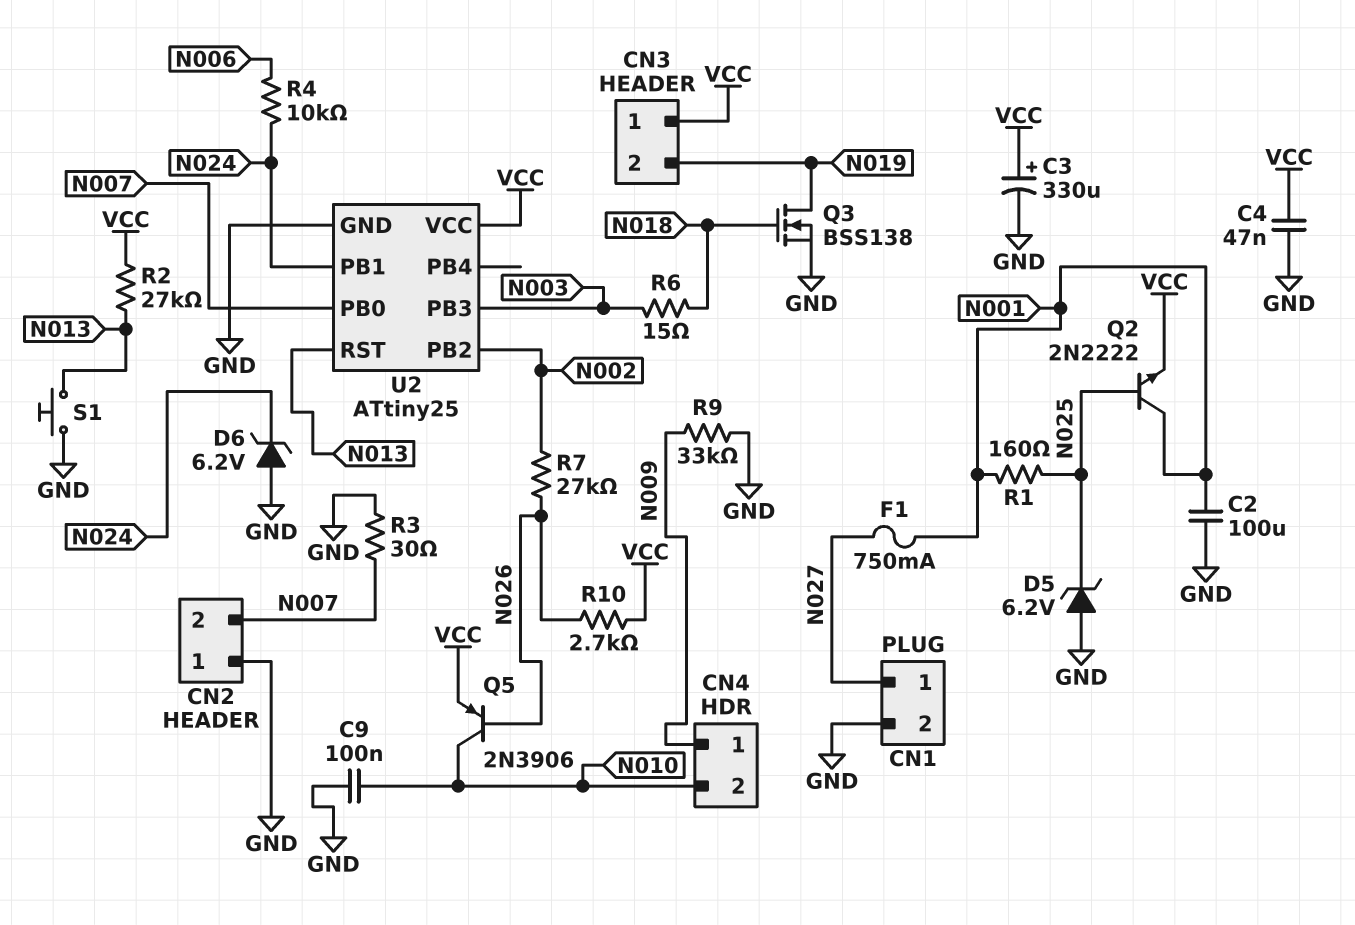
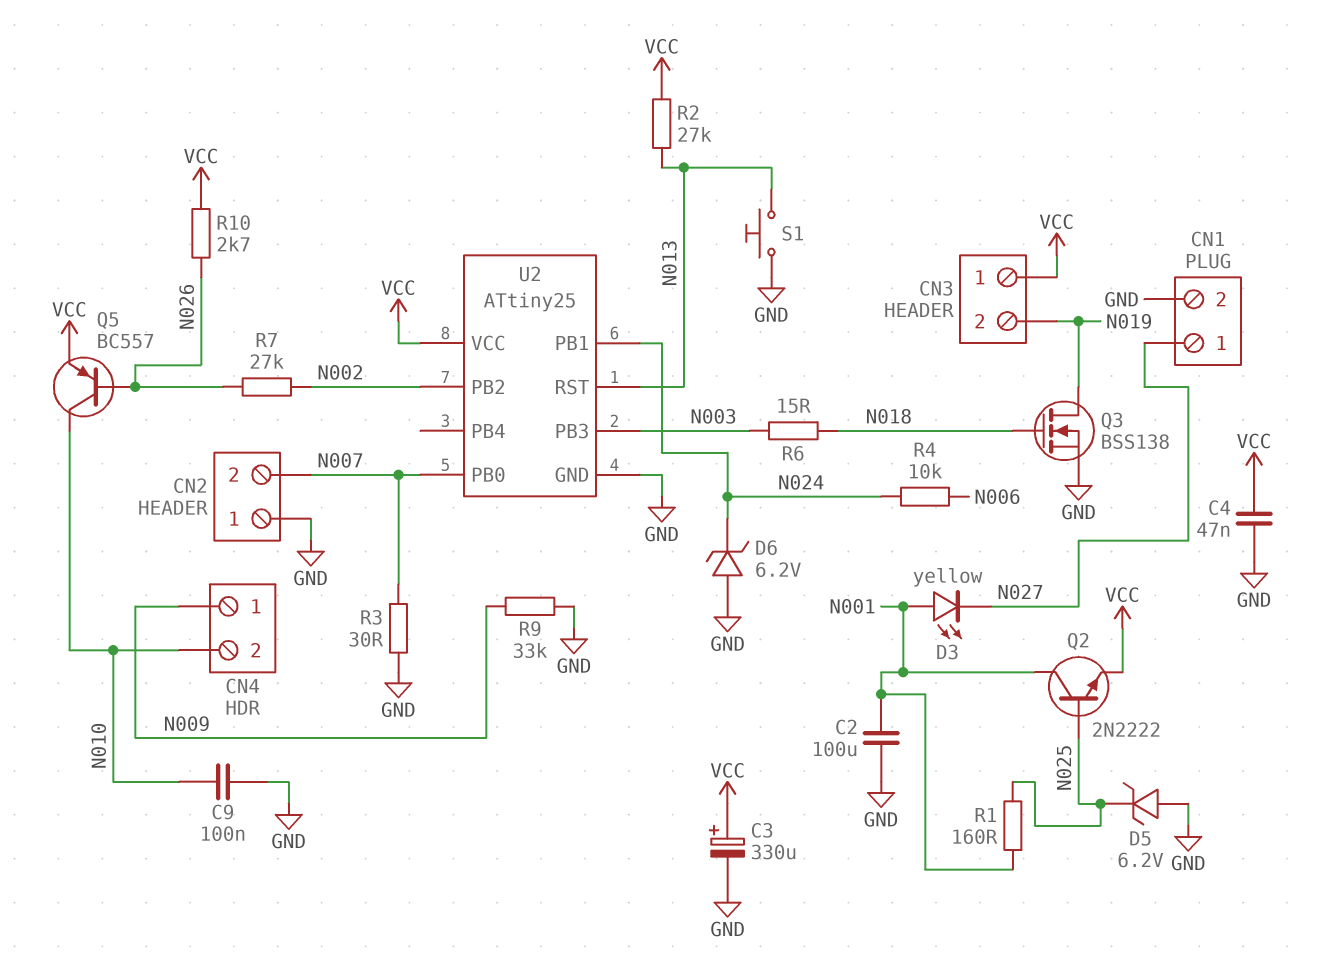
D3: none -> LED yellow (A N001, K N027)
F1: 750mA (N001, N027) -> none
Q5: PNP 2N3906 (B N026, C N010, E VCC) -> PNP BC557 (B N026, C N010, E VCC)

